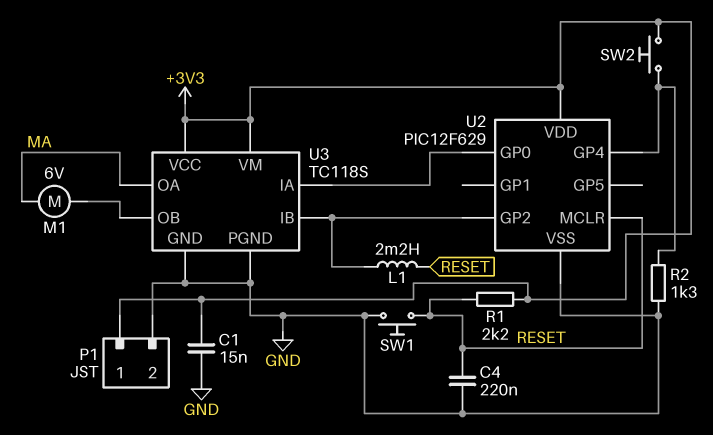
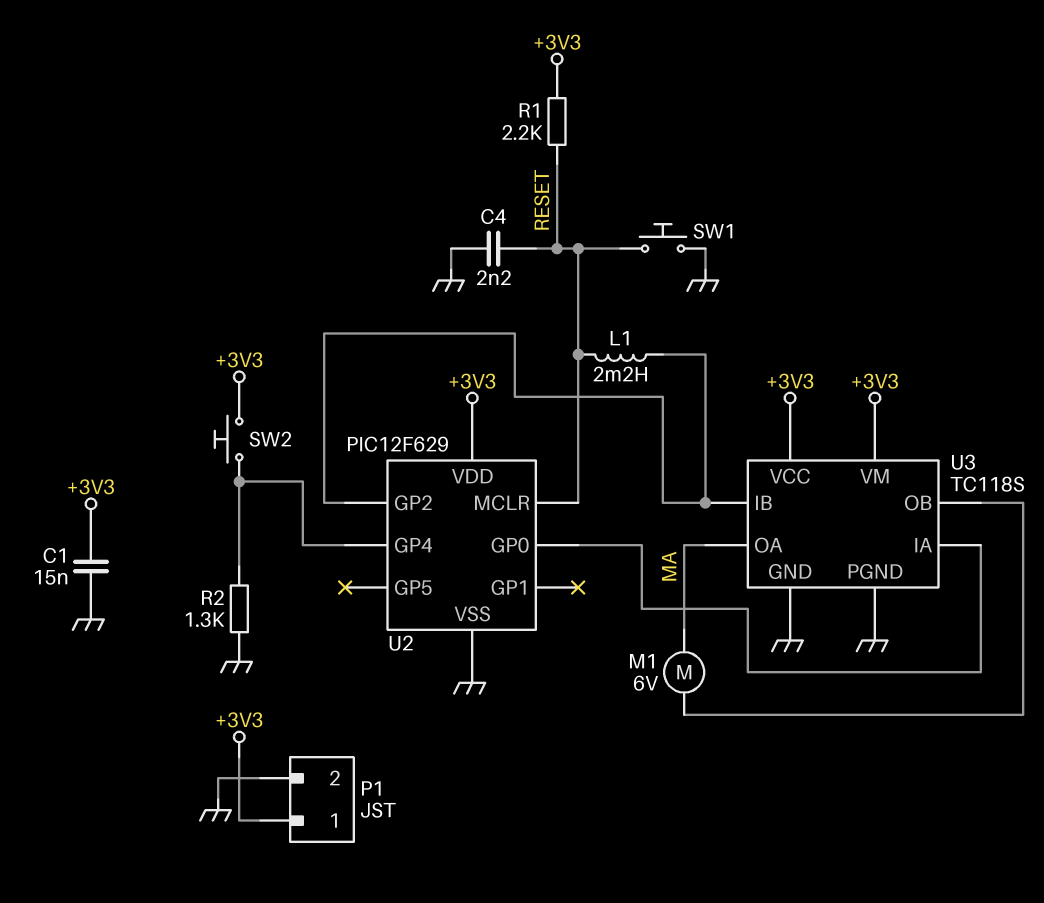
C4: 220nF (GND, RESET) -> 2.2nF (GND, RESET)

